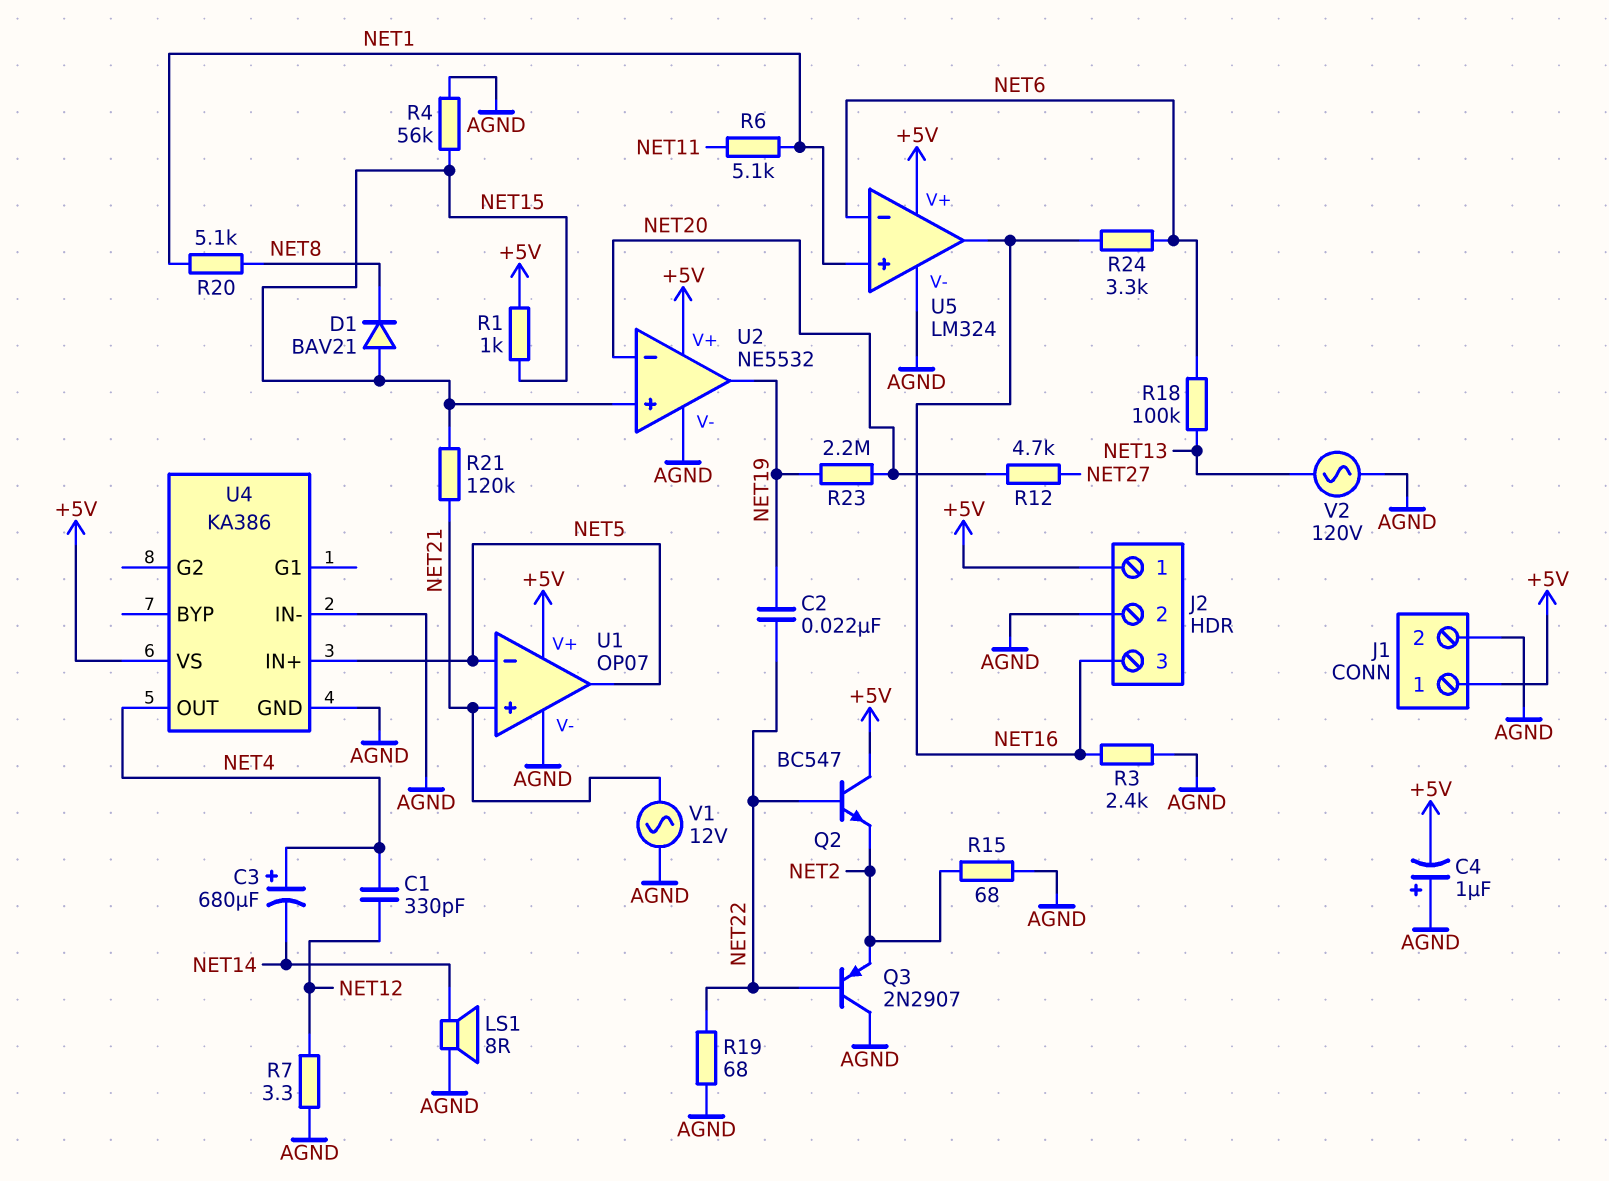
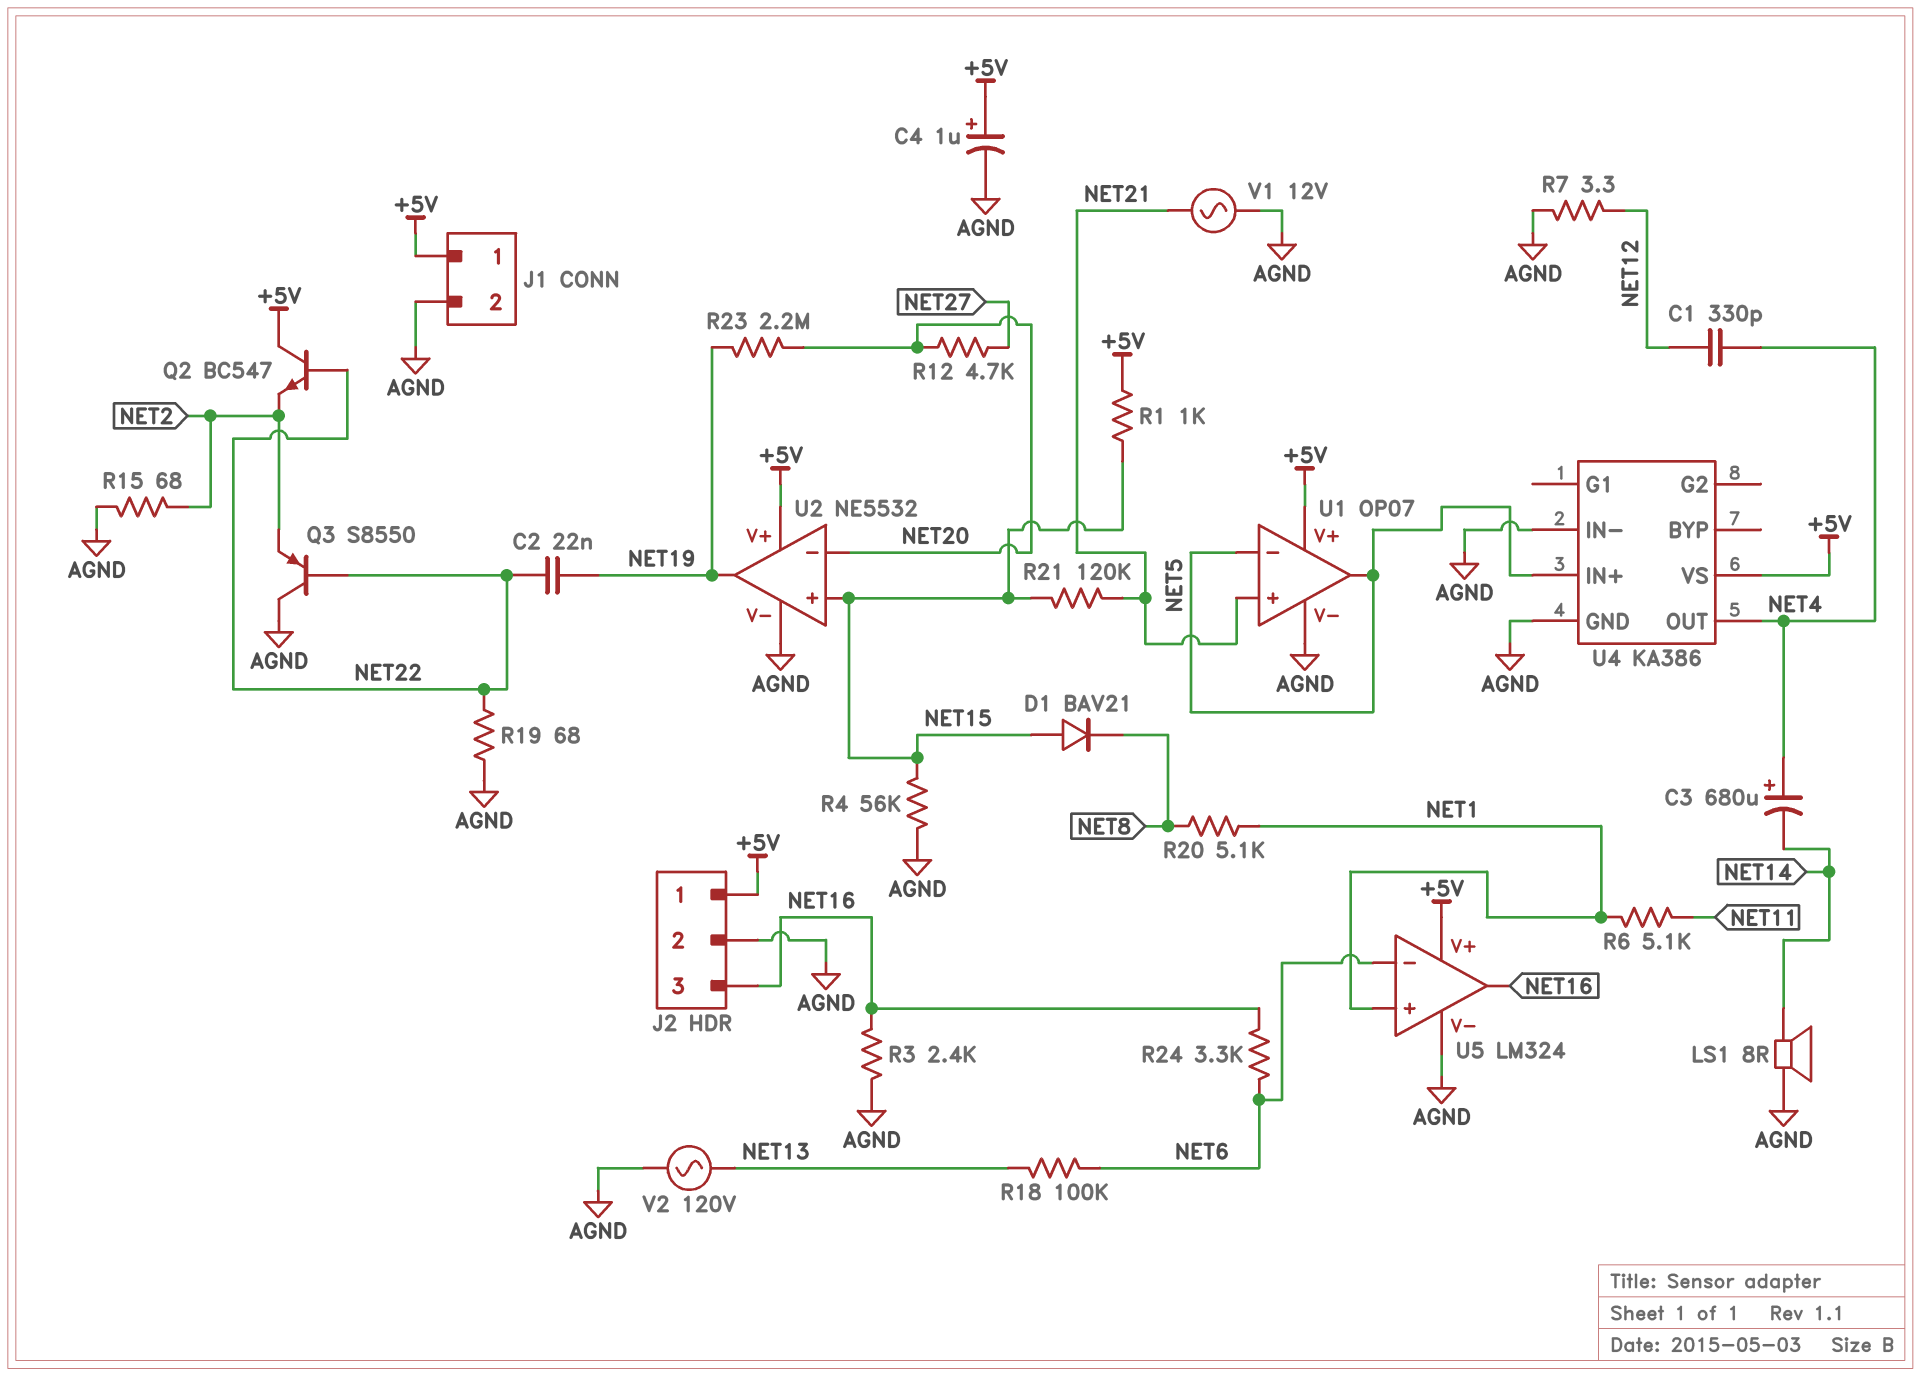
C4: 1uF (plus AGND, minus +5V) -> 1uF (plus +5V, minus AGND)
Q3: PNP 2N2907 (B NET22, C AGND, E NET2) -> PNP S8550 (B NET22, C AGND, E NET2)

